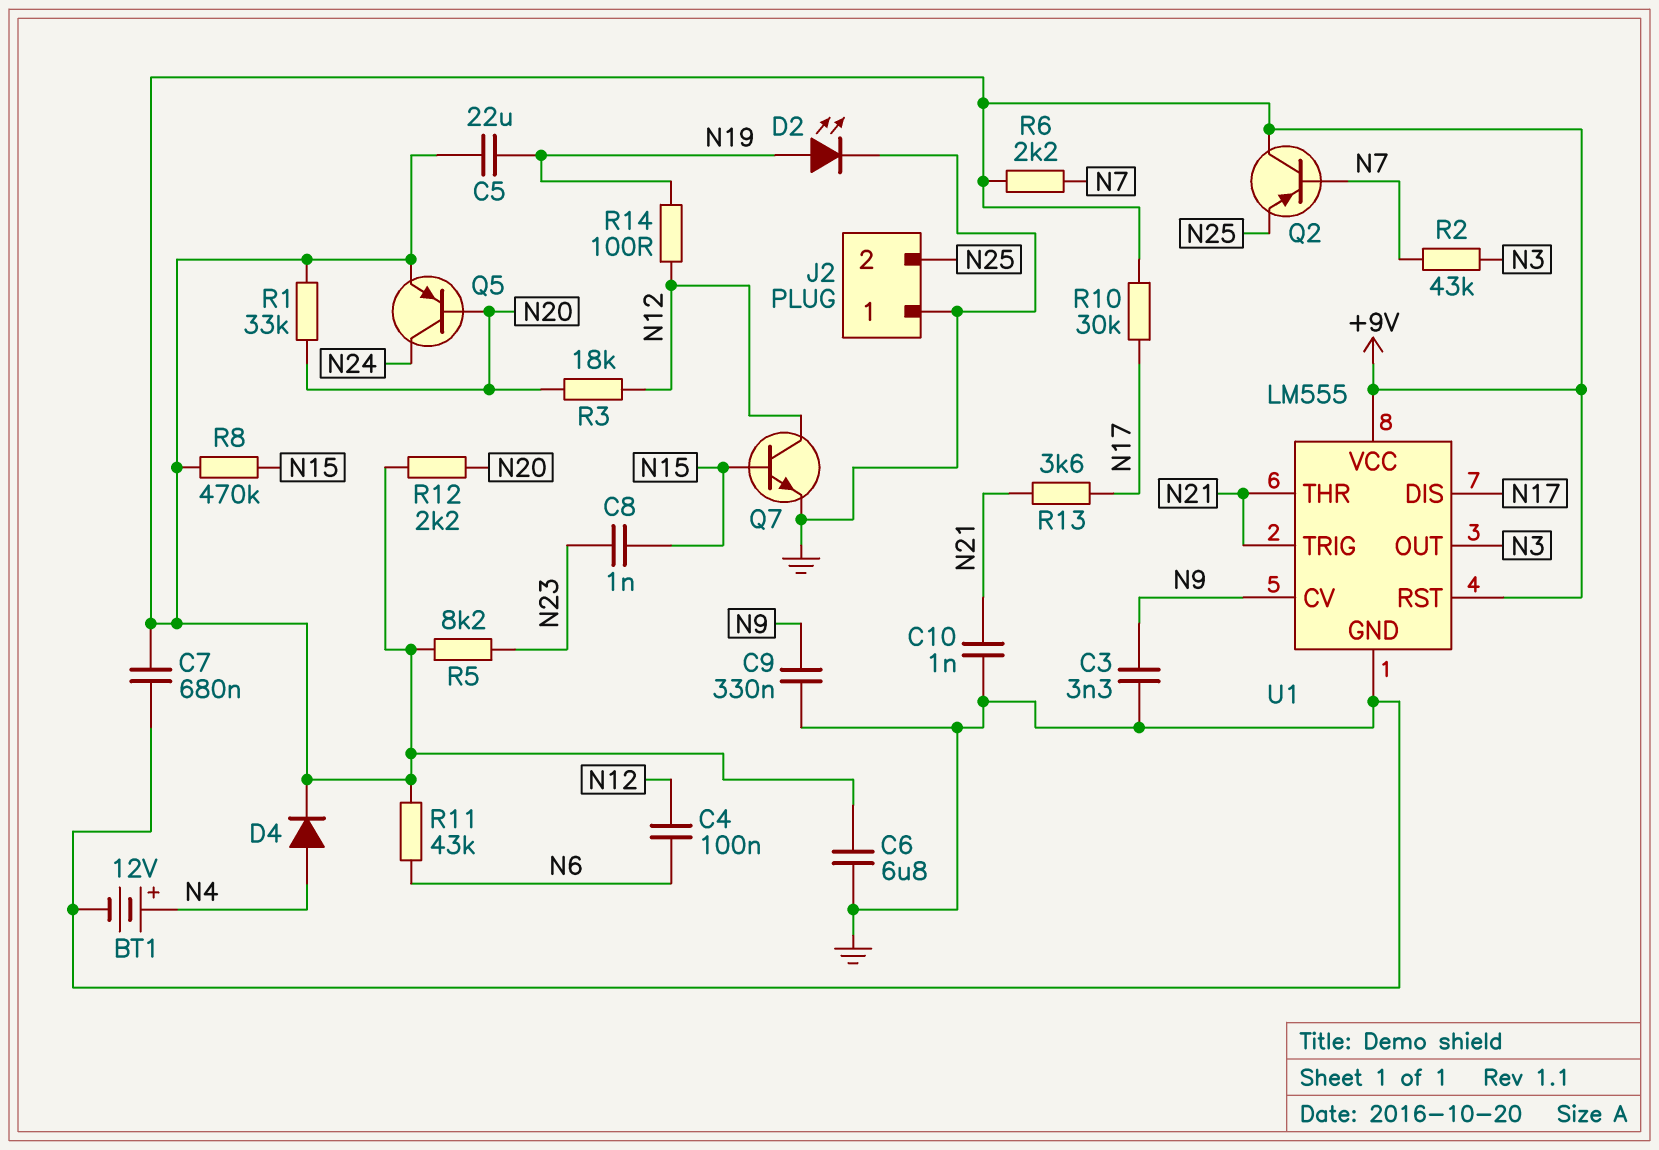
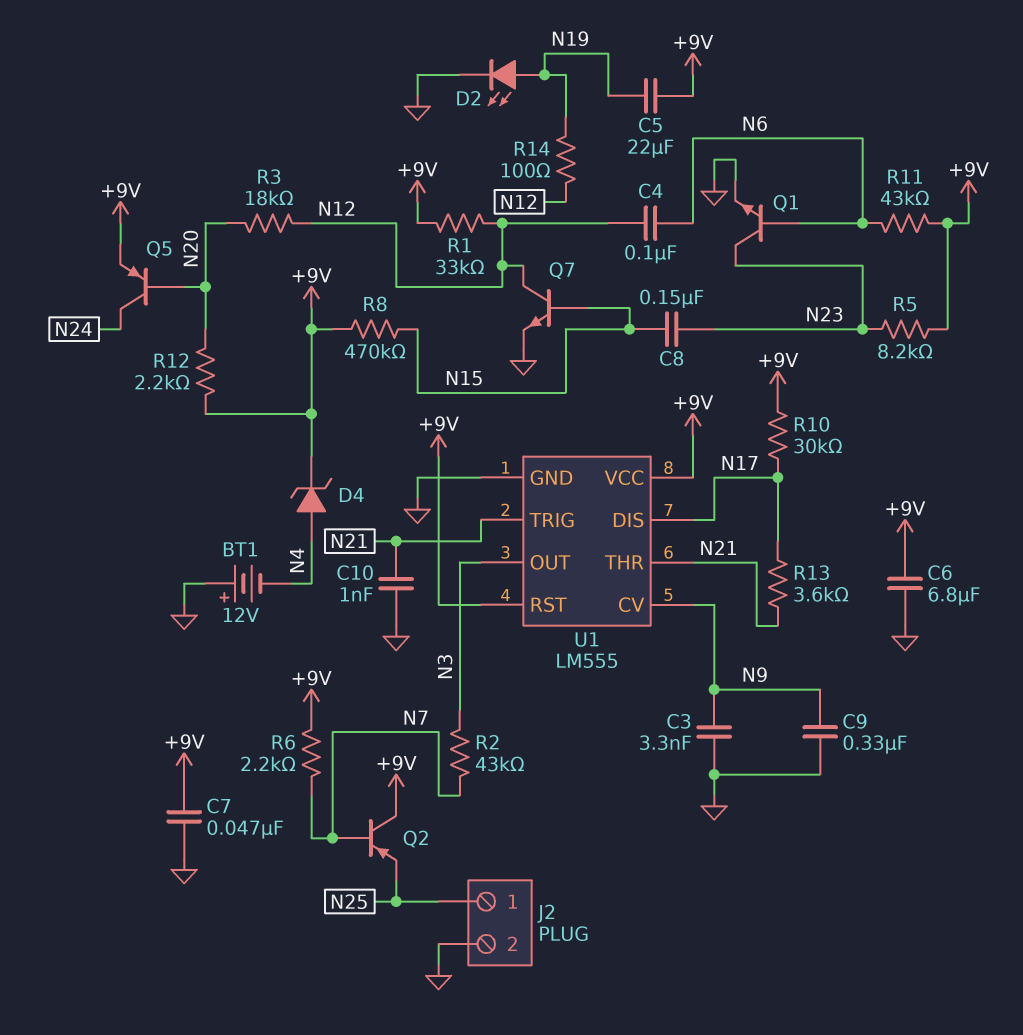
BT1: 12V (plus N4, minus GND) -> 12V (plus GND, minus N4)
C7: 680nF (+9V, GND) -> 47nF (+9V, GND)
C8: 1nF (N15, N23) -> 150nF (N15, N23)
D4: diode (A N4, K +9V) -> zener (A N4, K +9V)
J2 pin 1: GND -> N25
J2 pin 2: N25 -> GND
Q1: none -> NPN (B N6, C N23, E GND)
R1: 33k (+9V, N20) -> 33k (+9V, N12)

